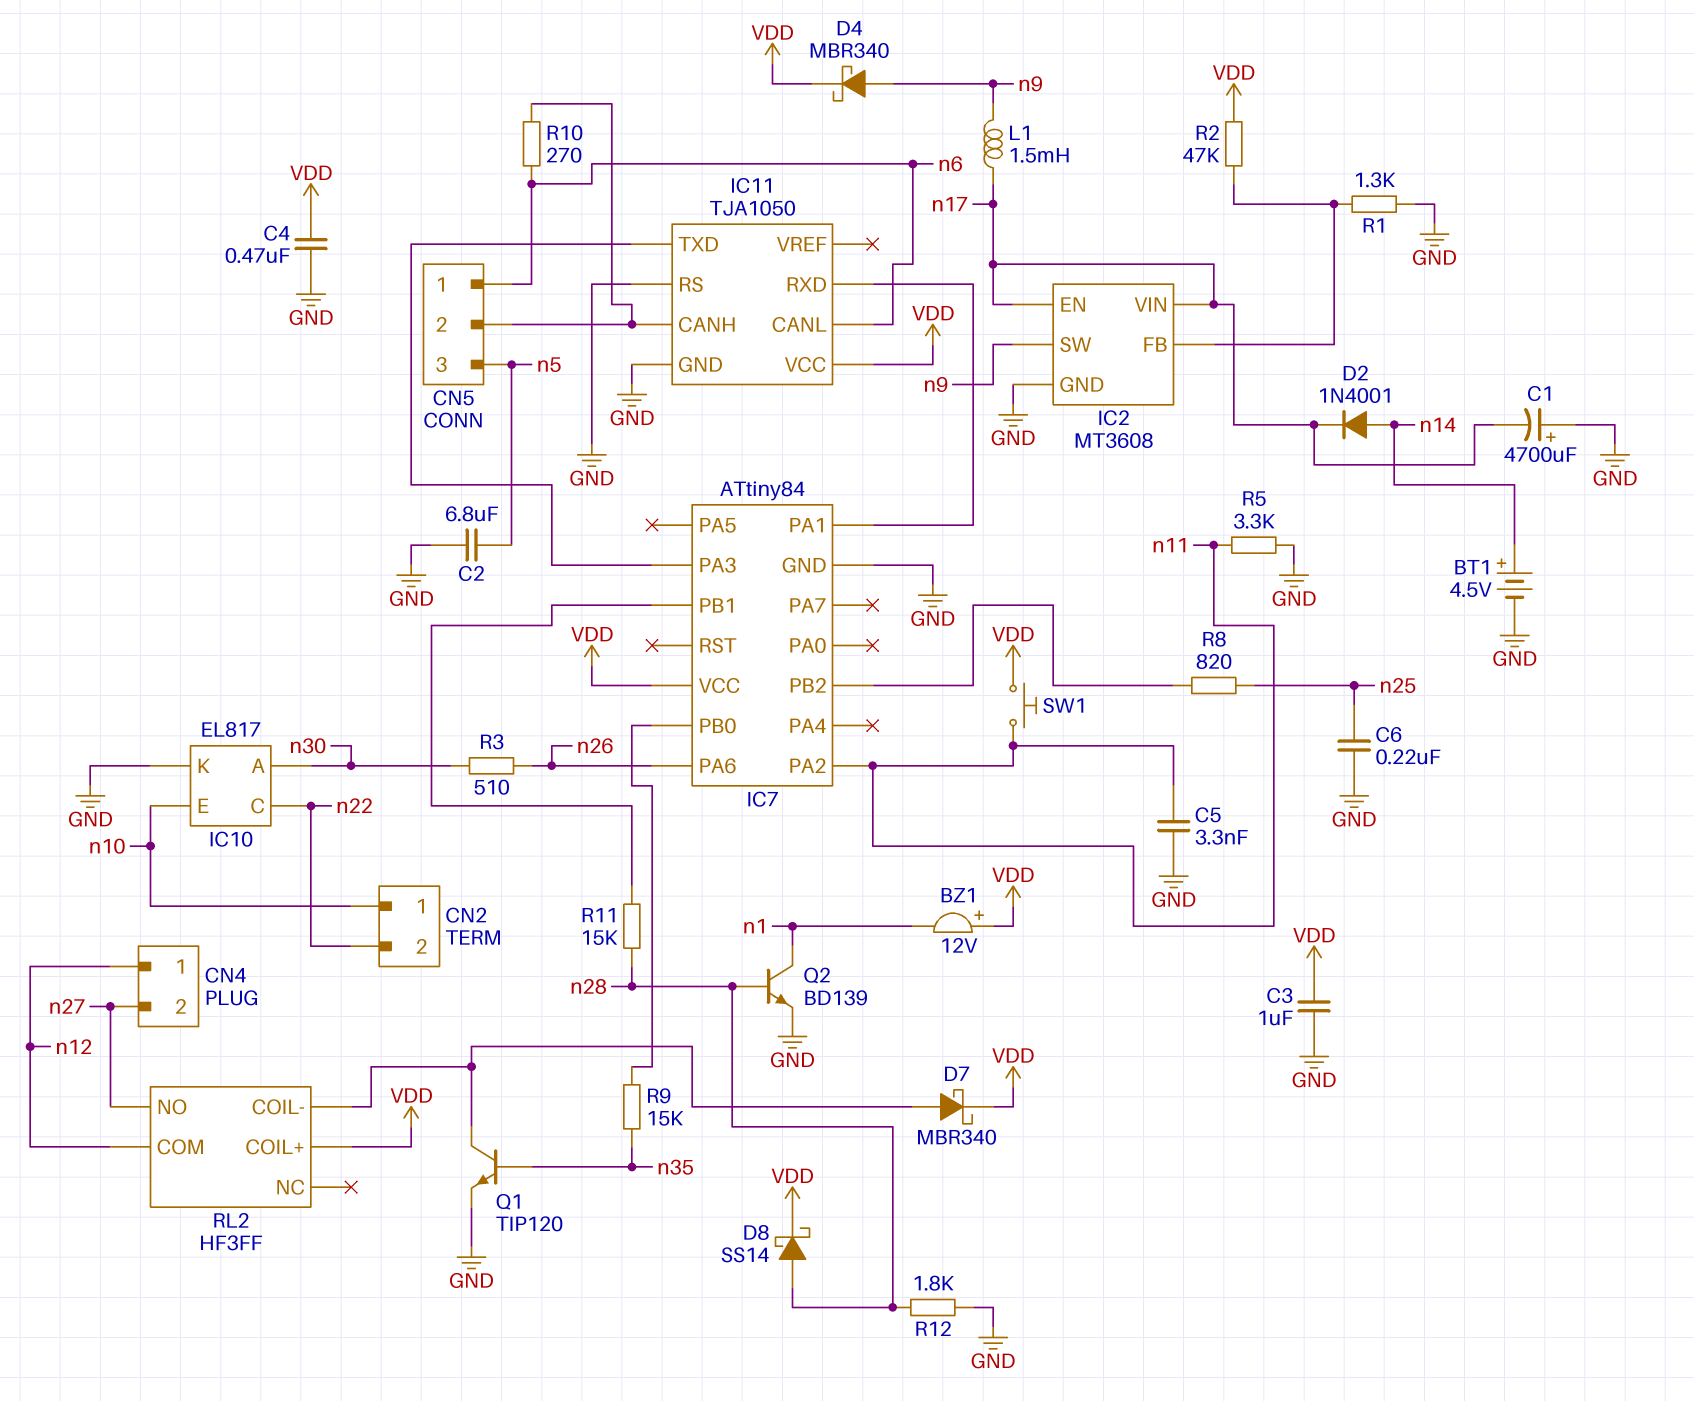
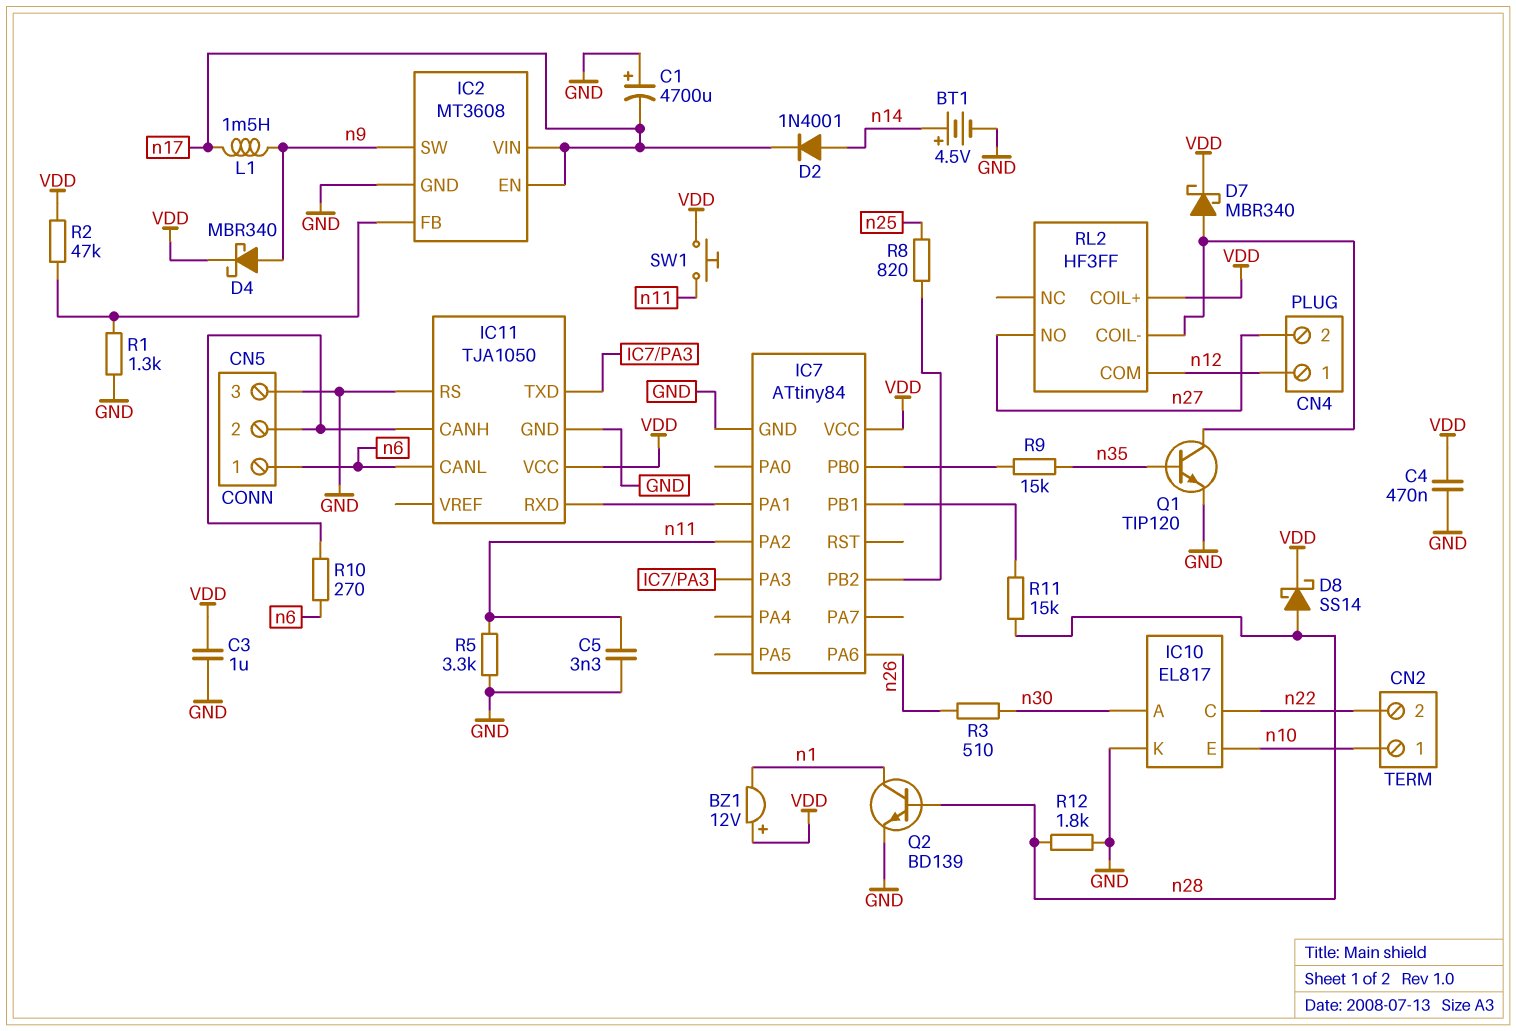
C2: 6.8uF (GND, n5) -> none
C6: 220nF (GND, n25) -> none
CN5 pin 3: n5 -> GND

